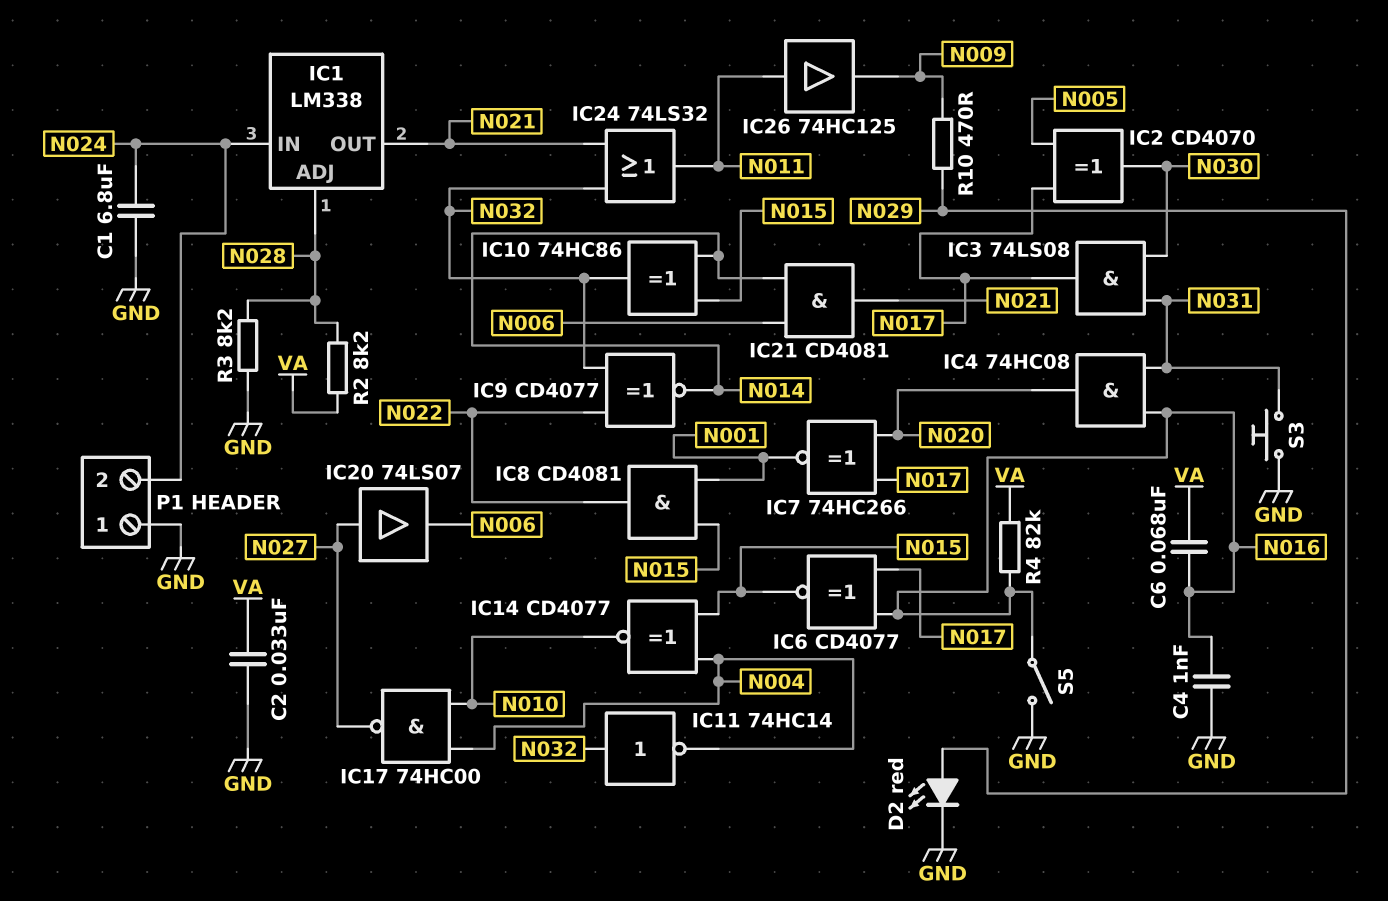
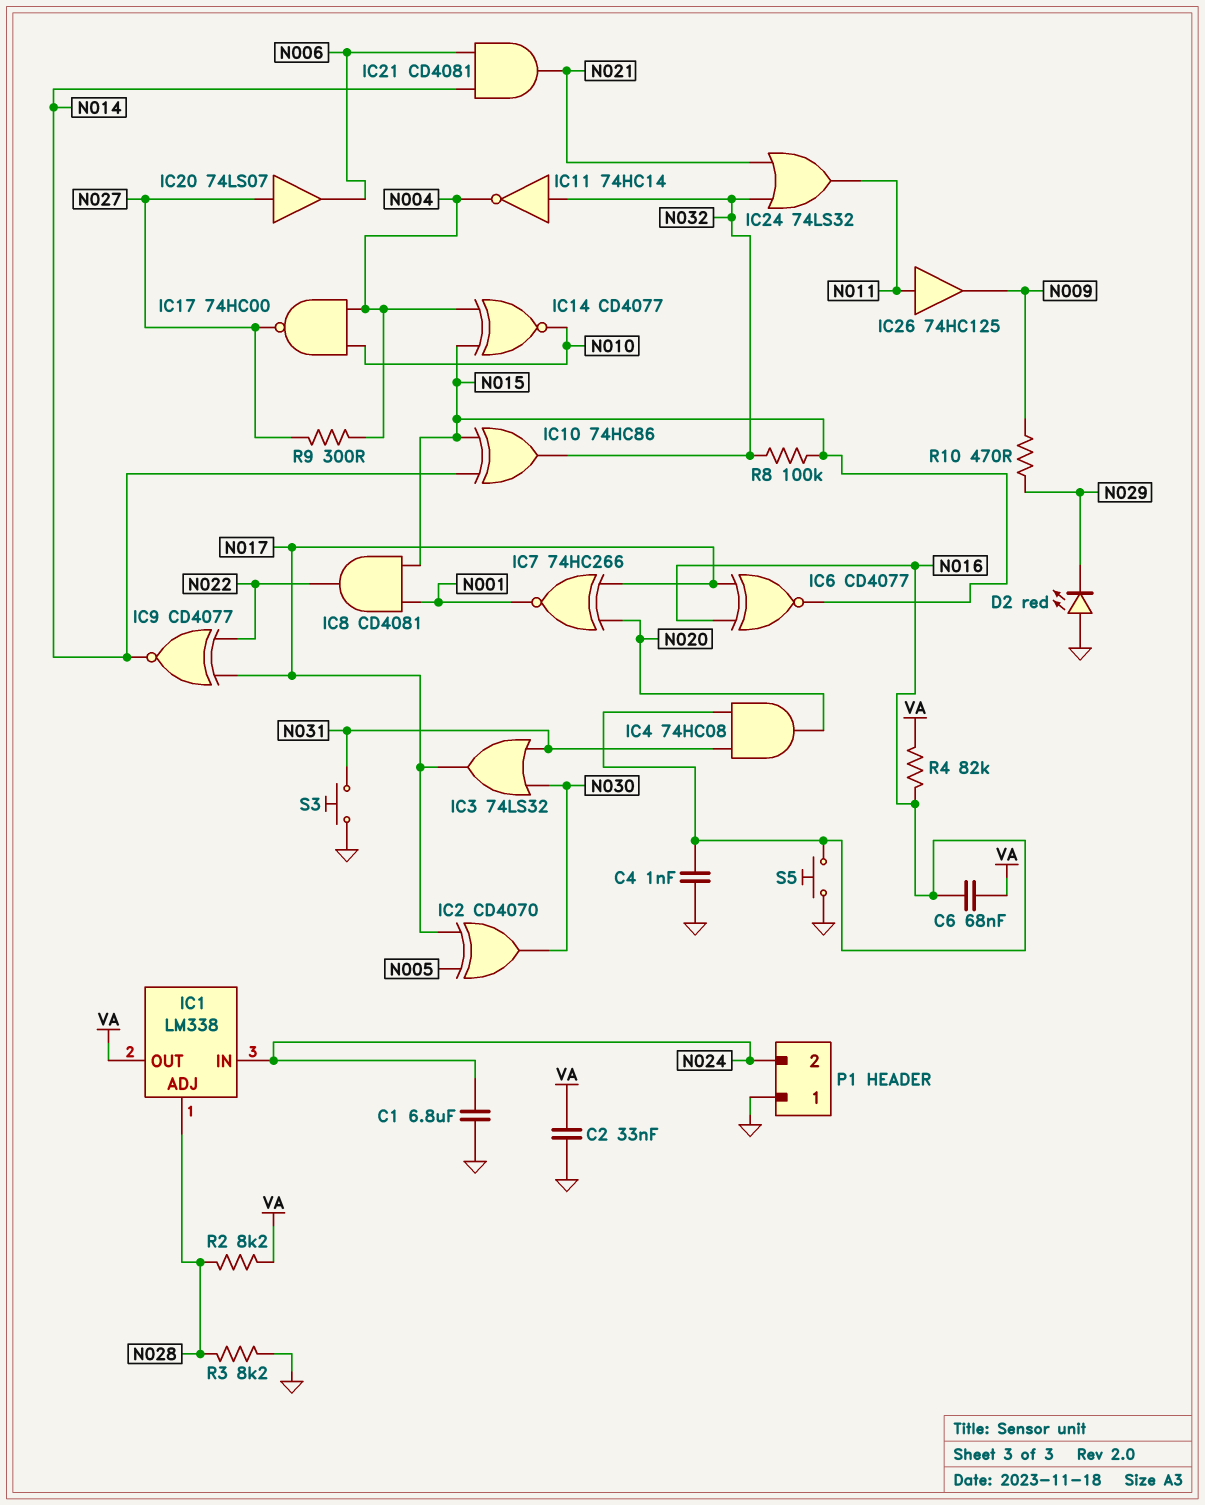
D2: LED red (A N029, K GND) -> LED red (A GND, K N029)
IC1 pin OUT: N021 -> VA
IC3: AND 74LS08 (in N030, in N031, out N017) -> OR 74LS32 (in N030, in N031, out N017)
IC9: XNOR CD4077 (in N022, in N032, out N014) -> XNOR CD4077 (in N017, in N022, out N014)
R8: none -> 100k (N015, N032)
R9: none -> 300 (N004, N027)
S5: switch (GND, N016) -> button (GND, N016)

